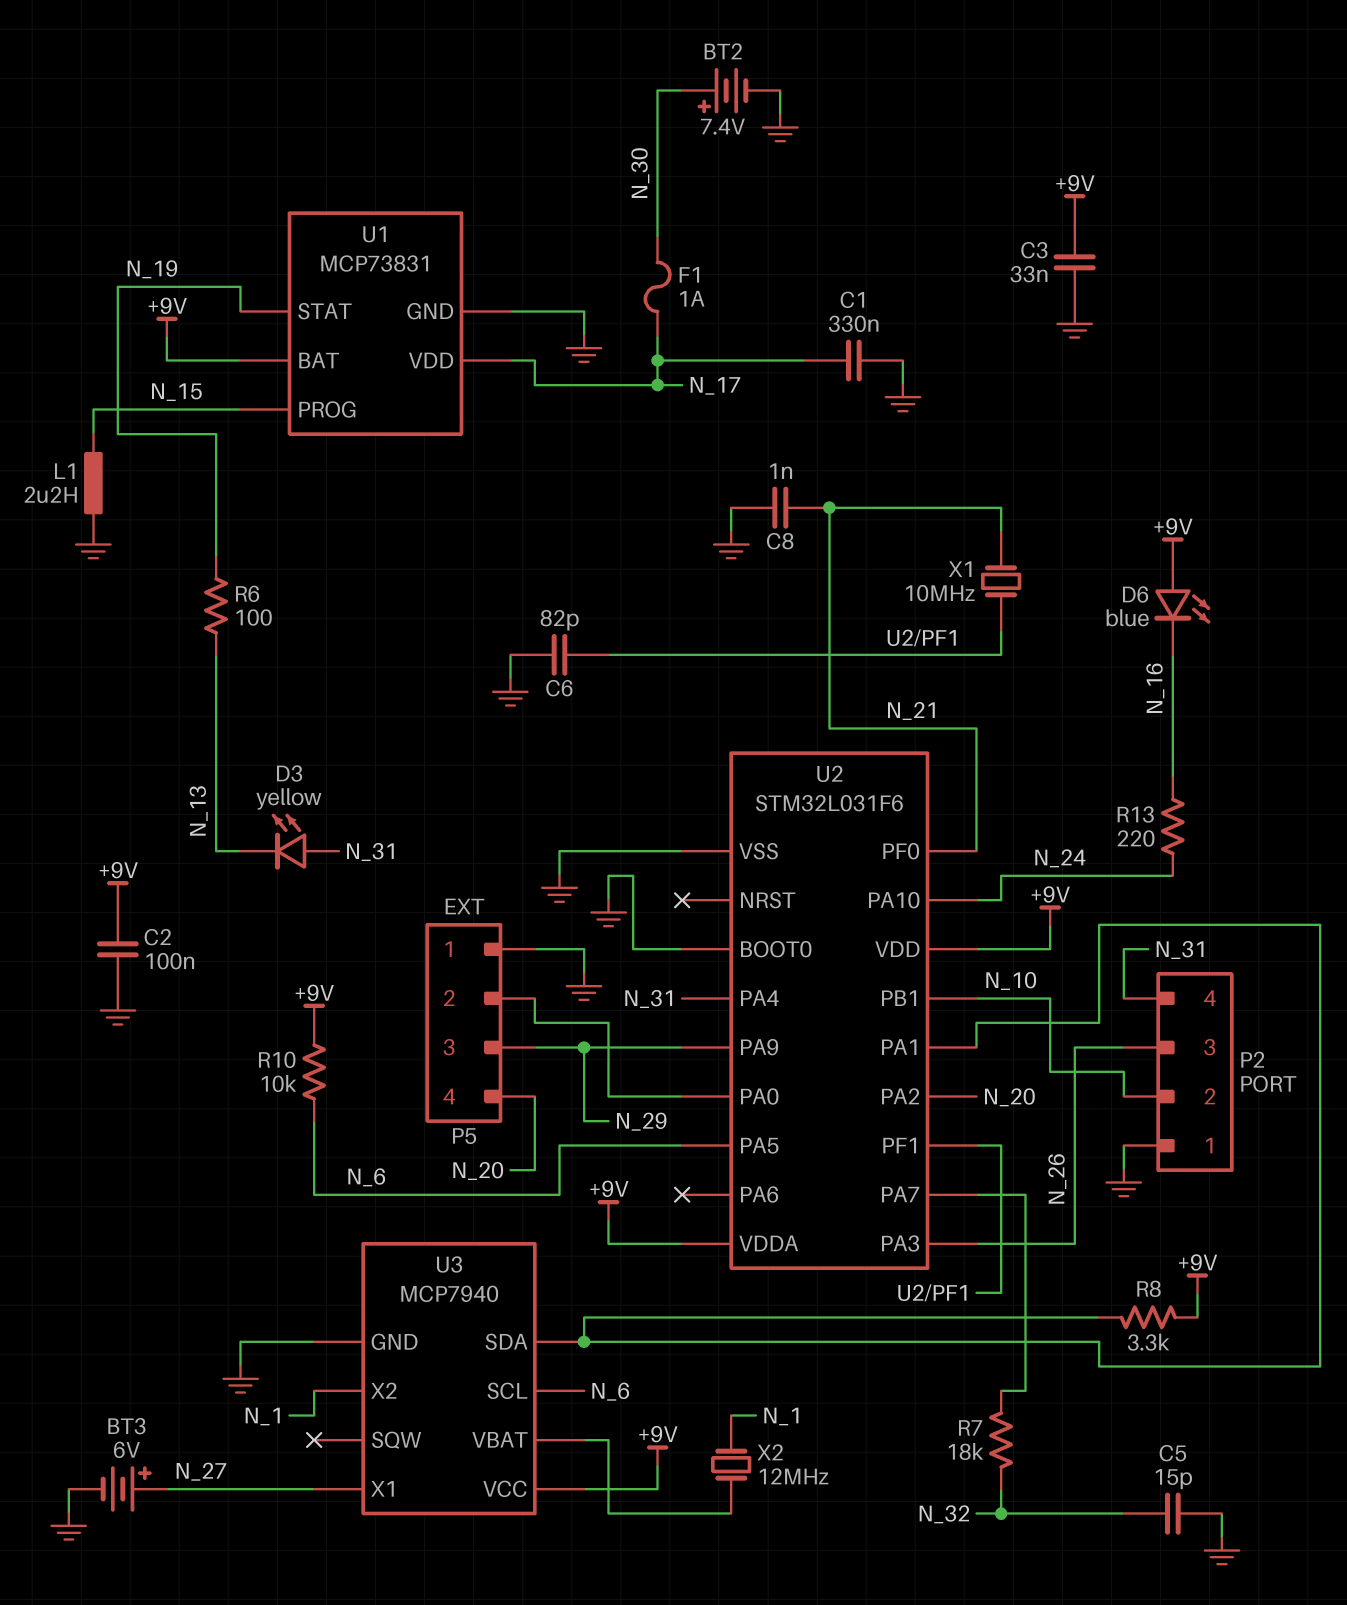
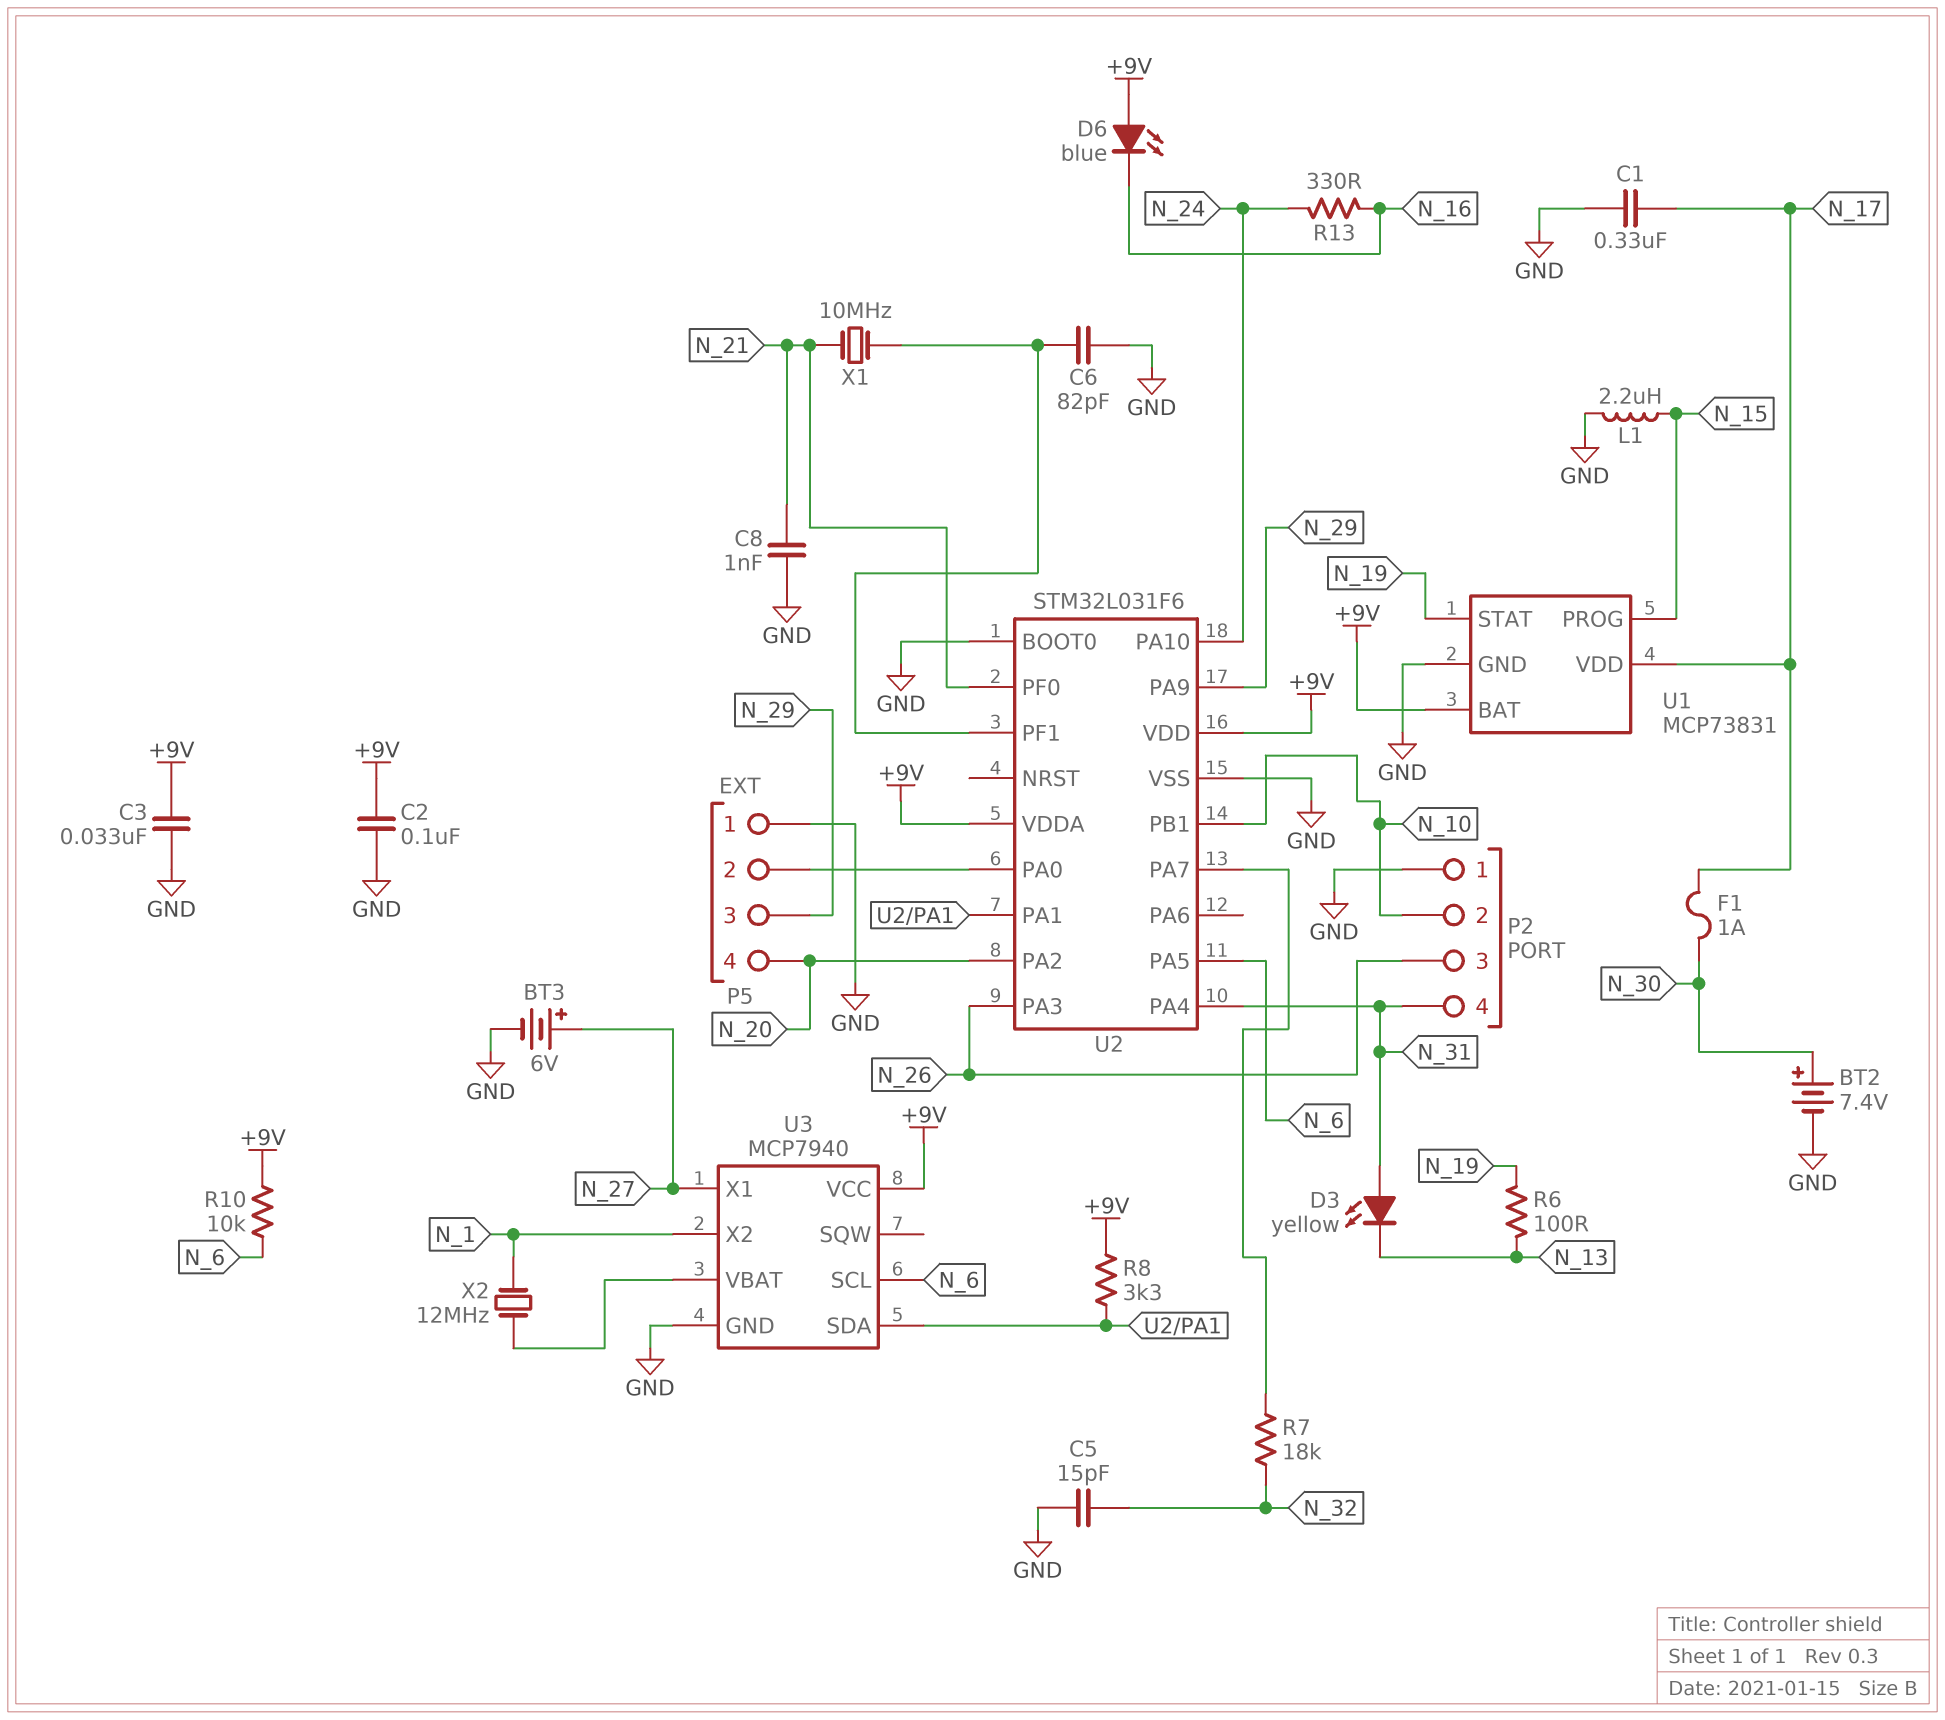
R13: 220 (N_16, N_24) -> 330 (N_16, N_24)

